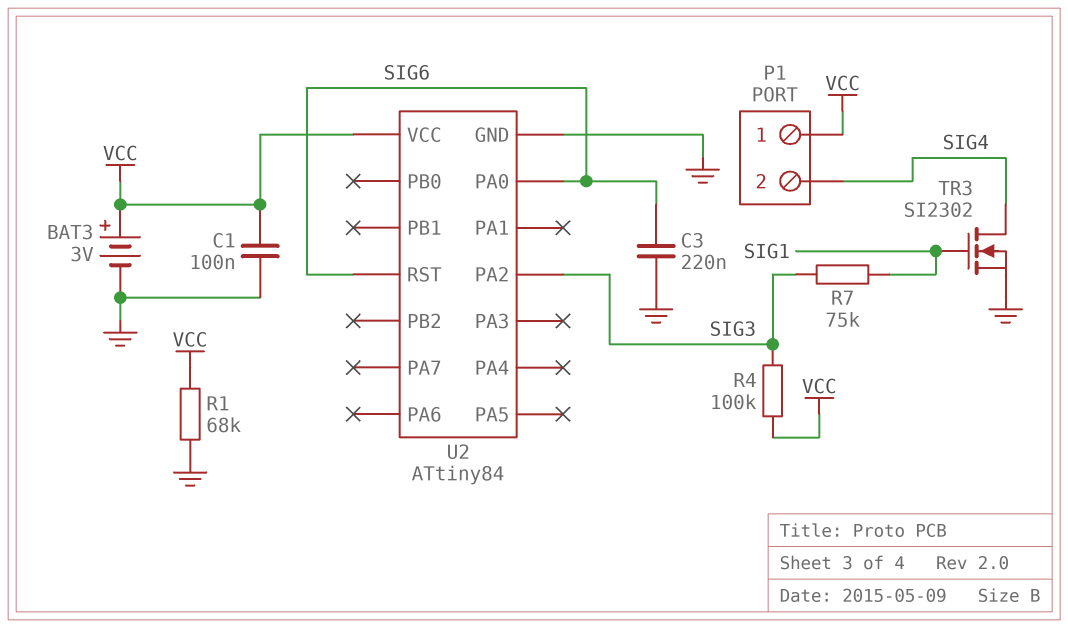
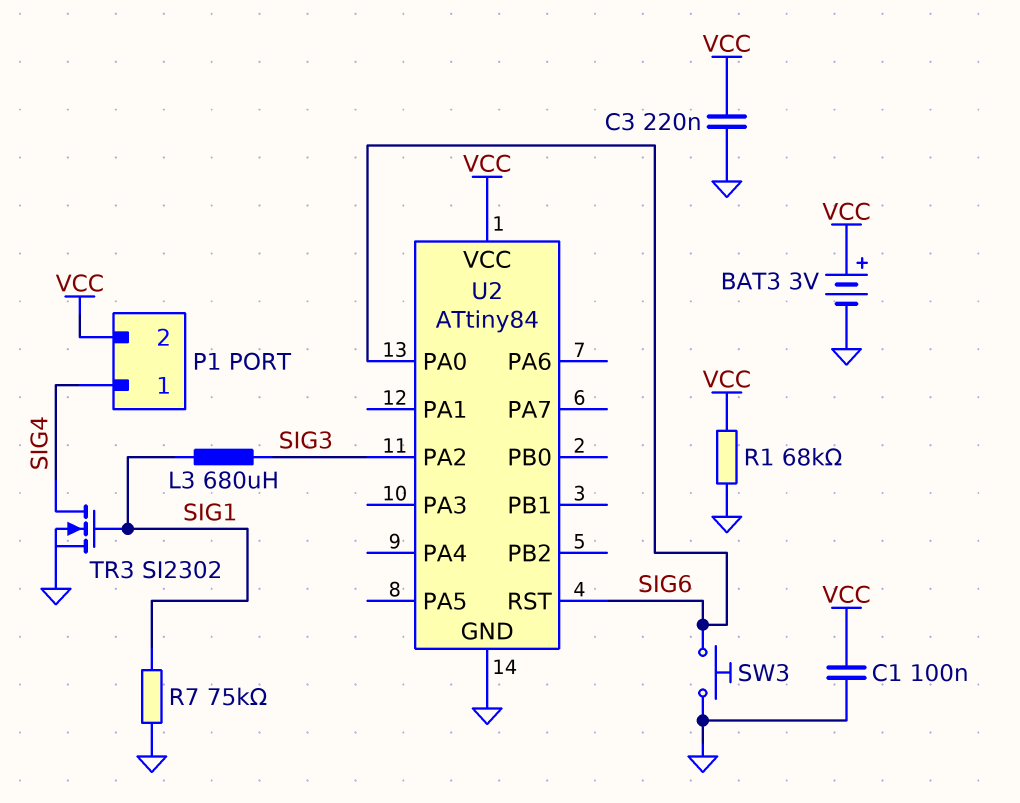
C3: 220nF (GND, SIG6) -> 220nF (GND, VCC)
L3: none -> 680uH (SIG1, SIG3)
P1 pin 1: VCC -> SIG4
P1 pin 2: SIG4 -> VCC
R4: 100k (SIG3, VCC) -> none
R7: 75k (SIG1, SIG3) -> 75k (GND, SIG1)
SW3: none -> button (GND, SIG6)

